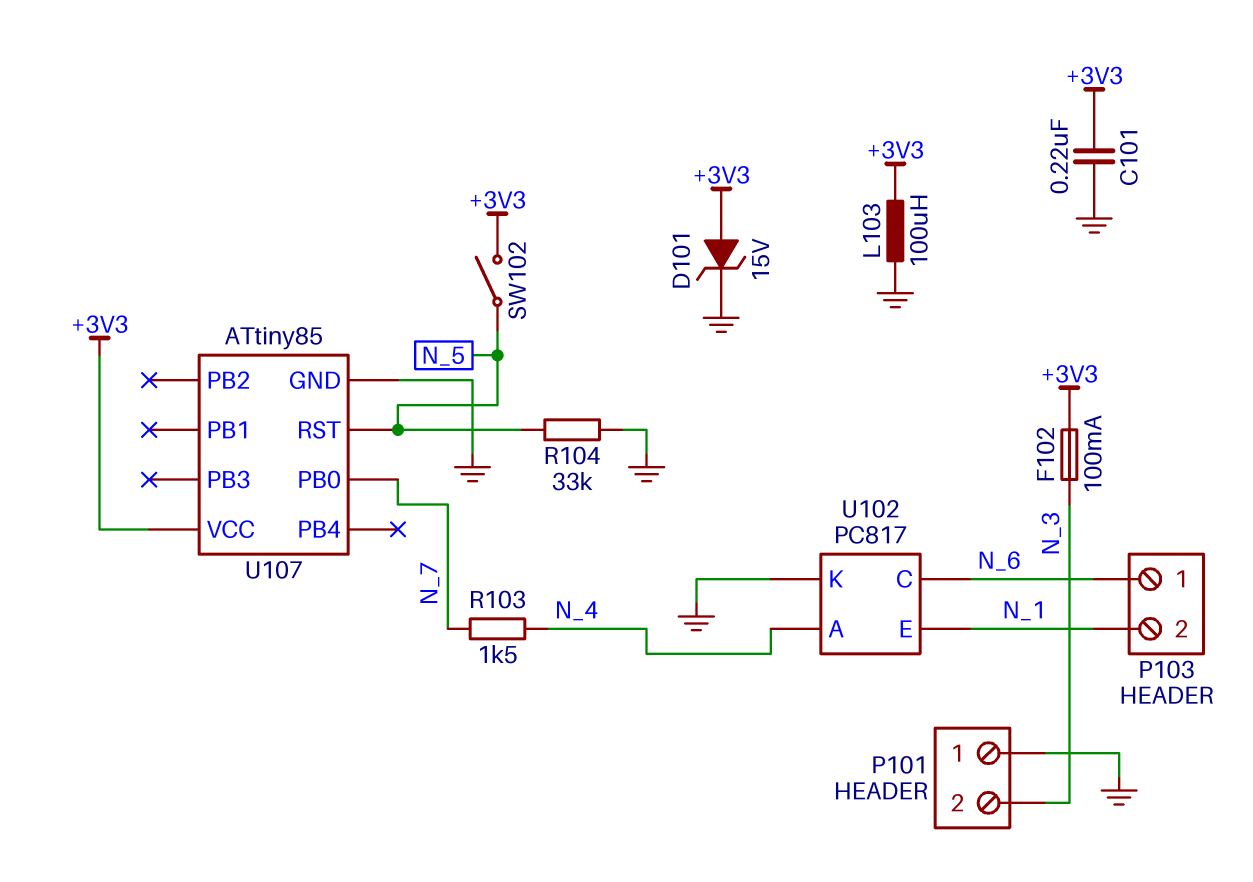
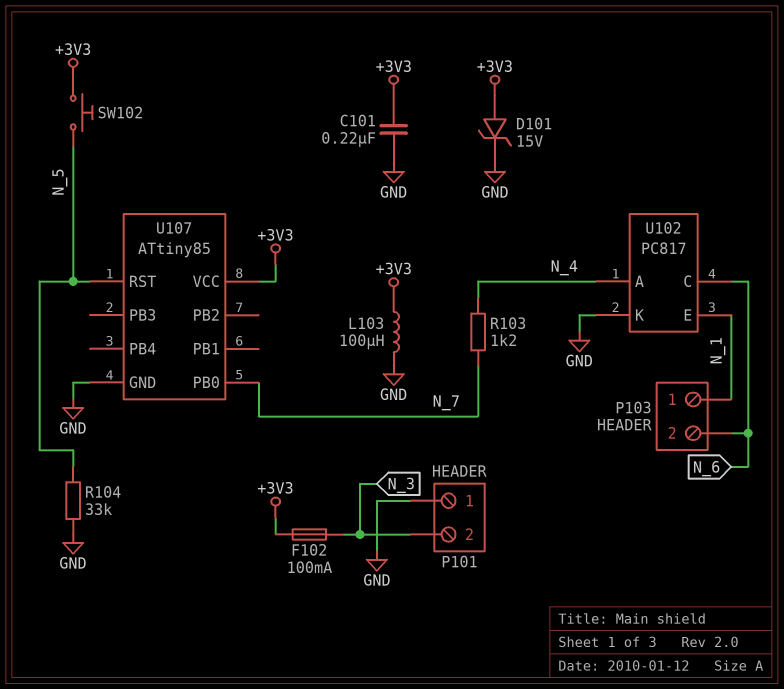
P103 pin 1: N_6 -> N_1
P103 pin 2: N_1 -> N_6
R103: 1.5k (N_4, N_7) -> 1.2k (N_4, N_7)
SW102: switch (+3V3, N_5) -> button (+3V3, N_5)

